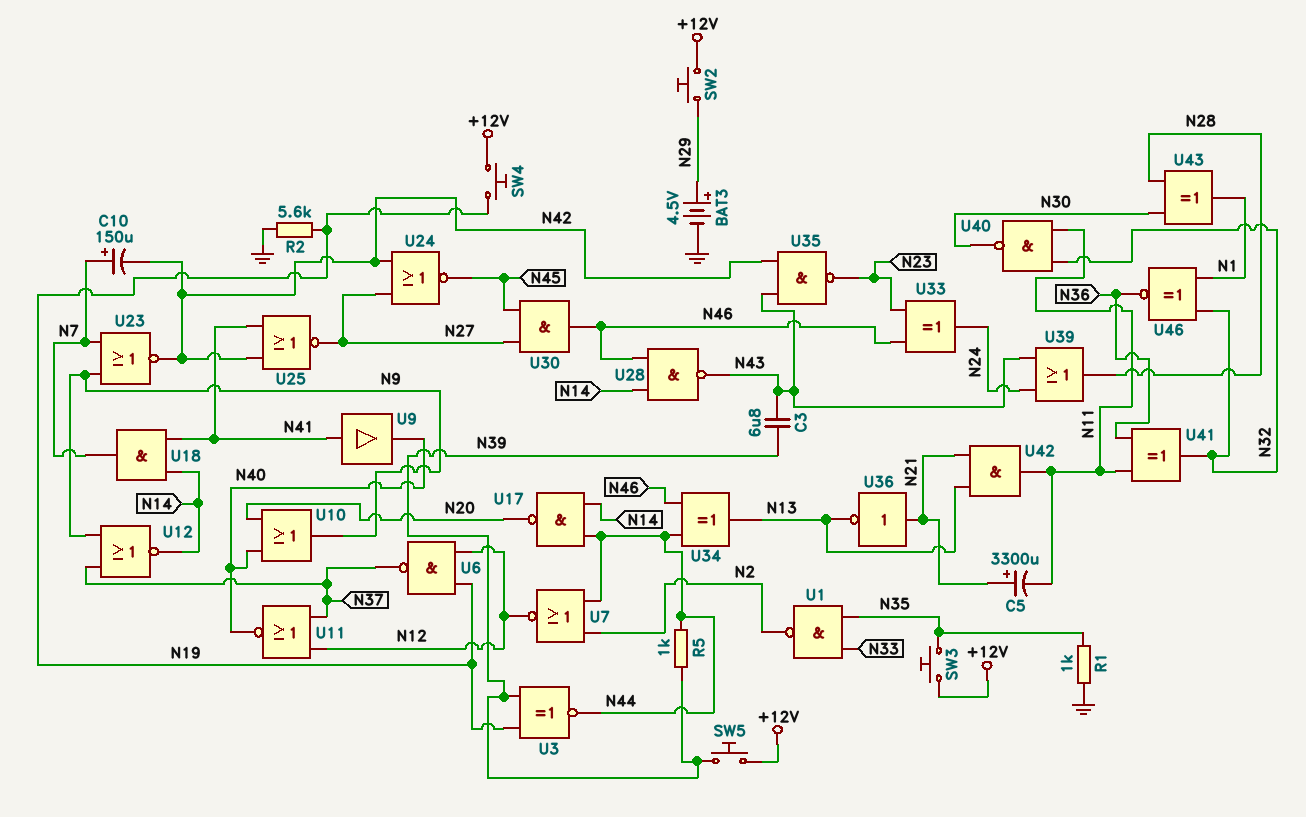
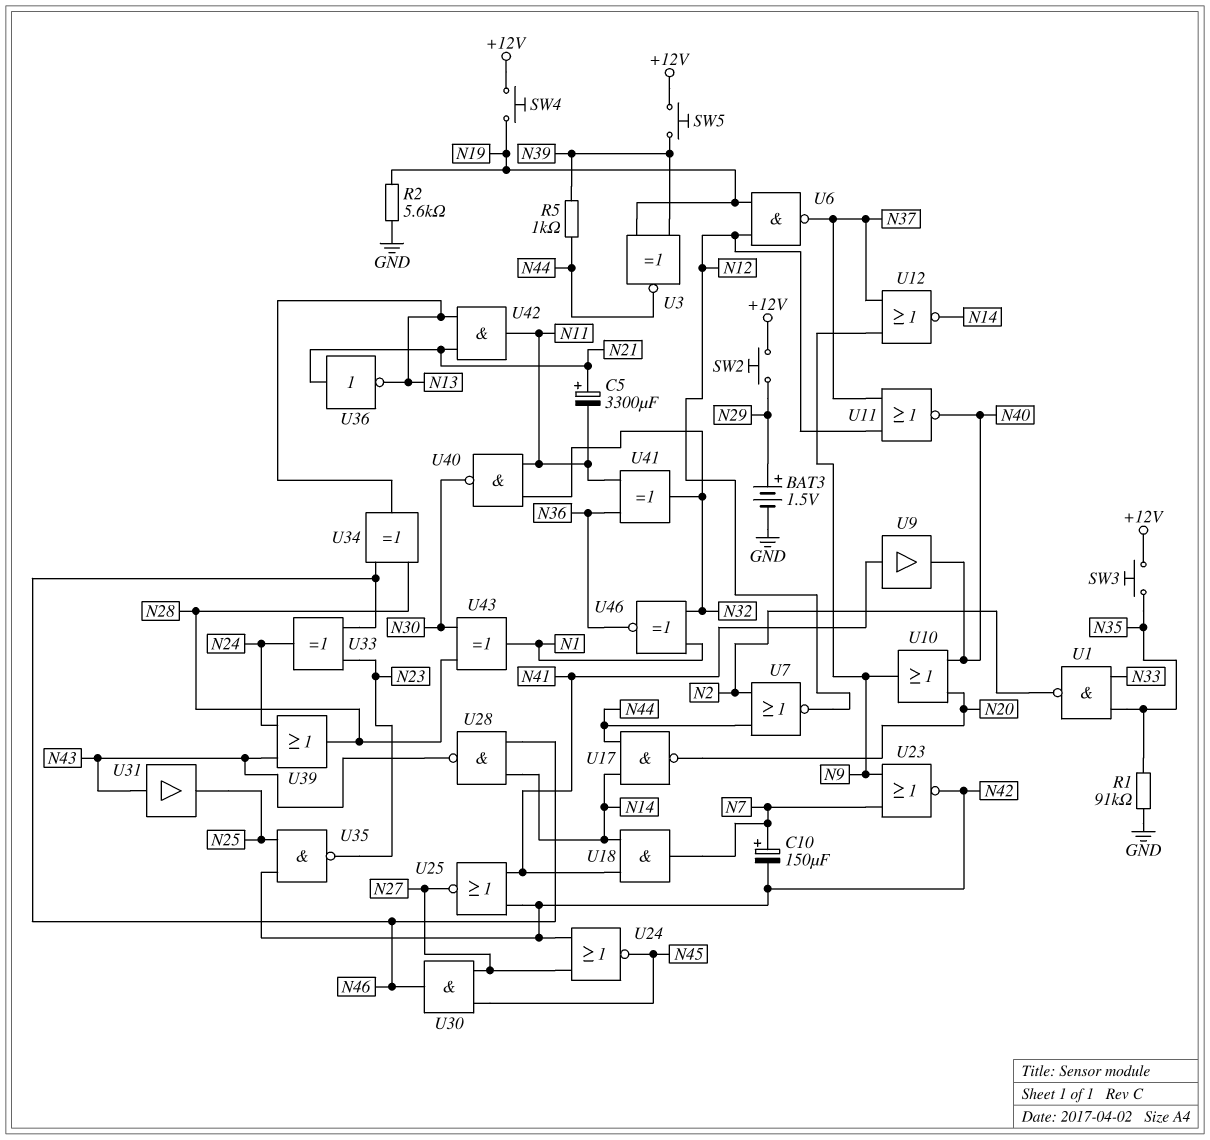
BAT3: 4.5V (plus N29, minus GND) -> 1.5V (plus N29, minus GND)
C3: 6.8uF (N39, N43) -> none
R1: 1k (GND, N35) -> 91k (GND, N35)
U31: none -> buffer (in N43, out N25)
U34: XOR (in N44, in N46, out N13) -> XOR (in N28, in N46, out N13)
U35: NAND (in N42, in N43, out N23) -> NAND (in N25, in N42, out N23)

